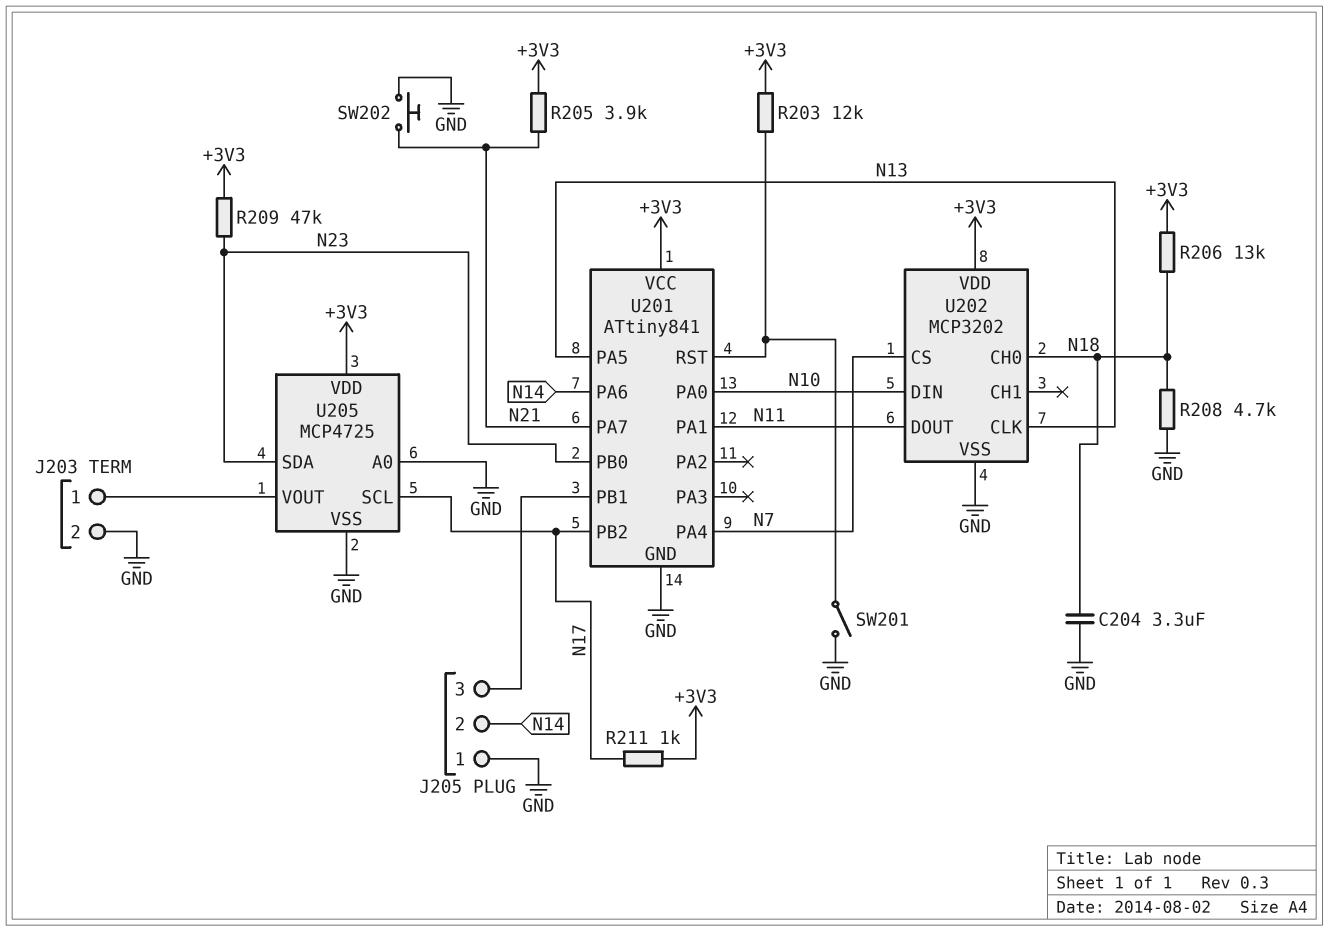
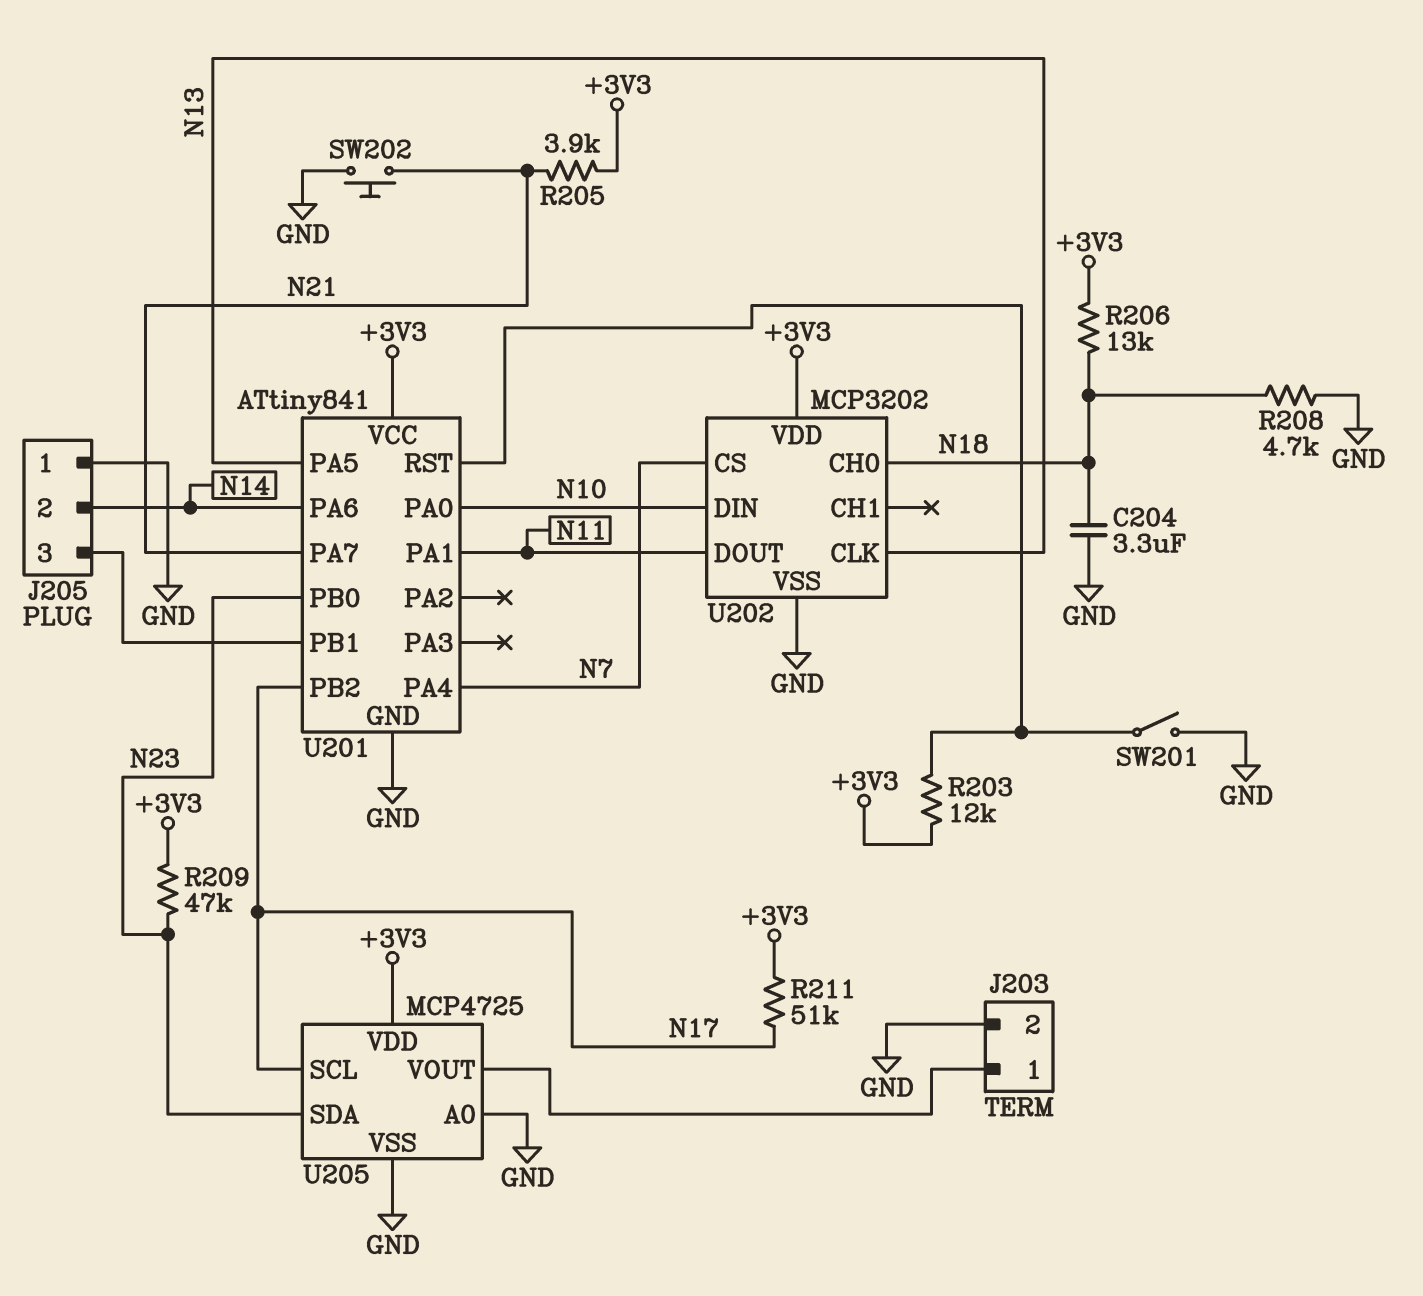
R211: 1k (+3V3, N17) -> 51k (+3V3, N17)

